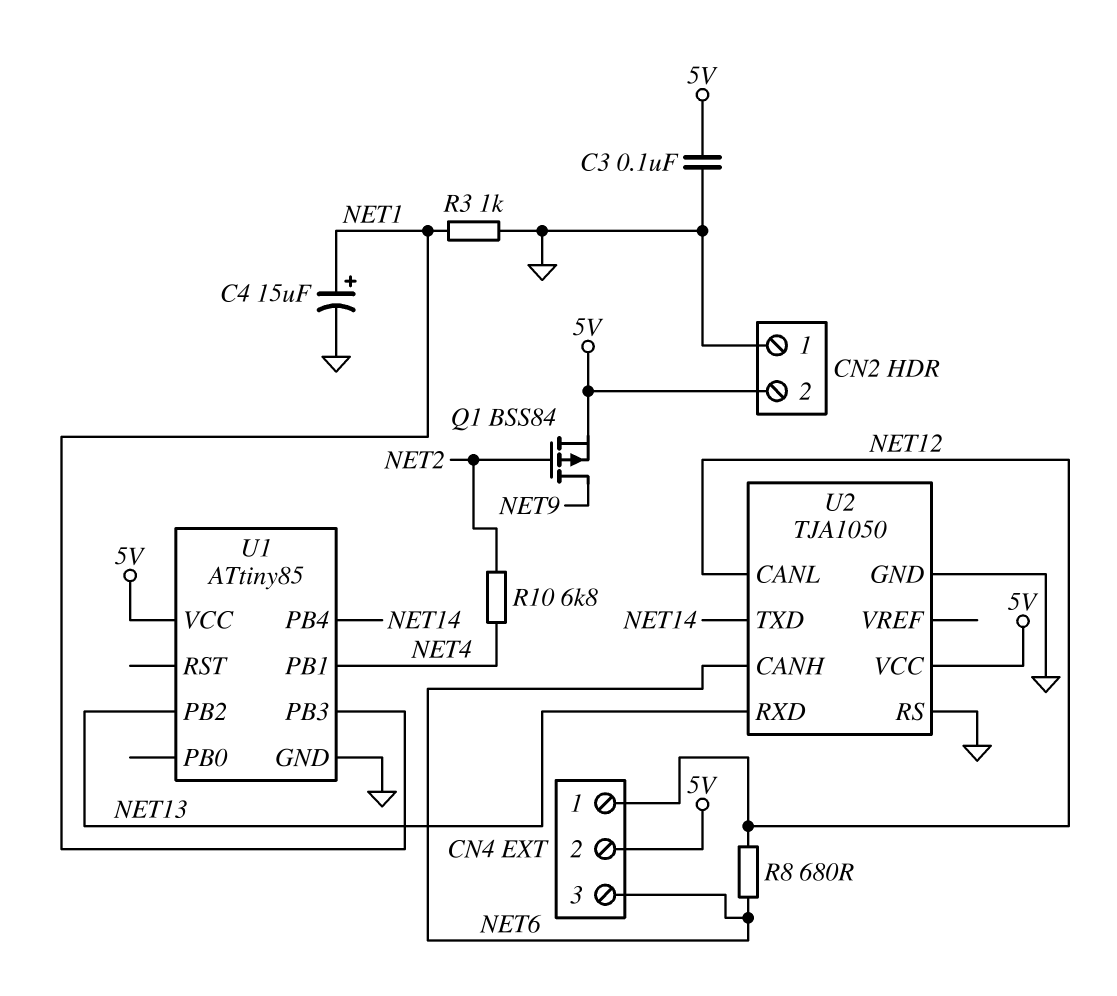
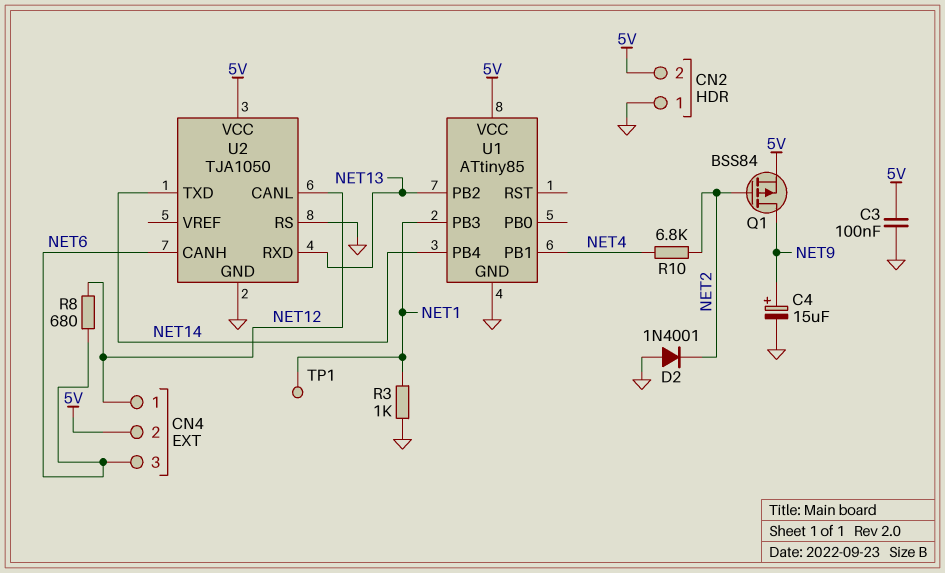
C4: 15uF (plus NET1, minus GND) -> 15uF (plus NET9, minus GND)
D2: none -> diode 1N4001 (A GND, K NET2)
TP1: none -> test point (NET1)

